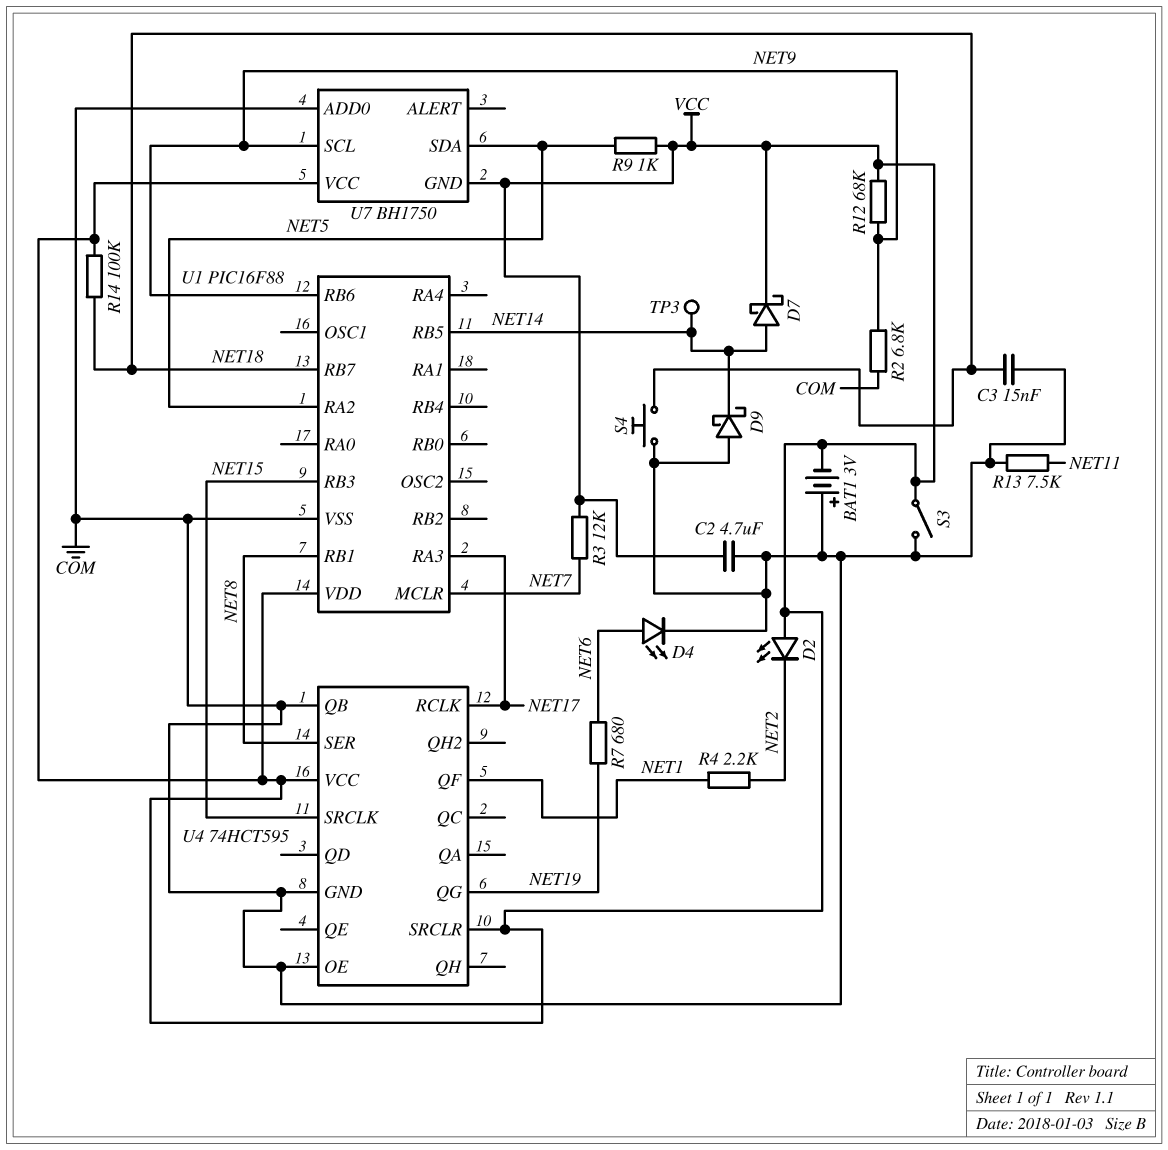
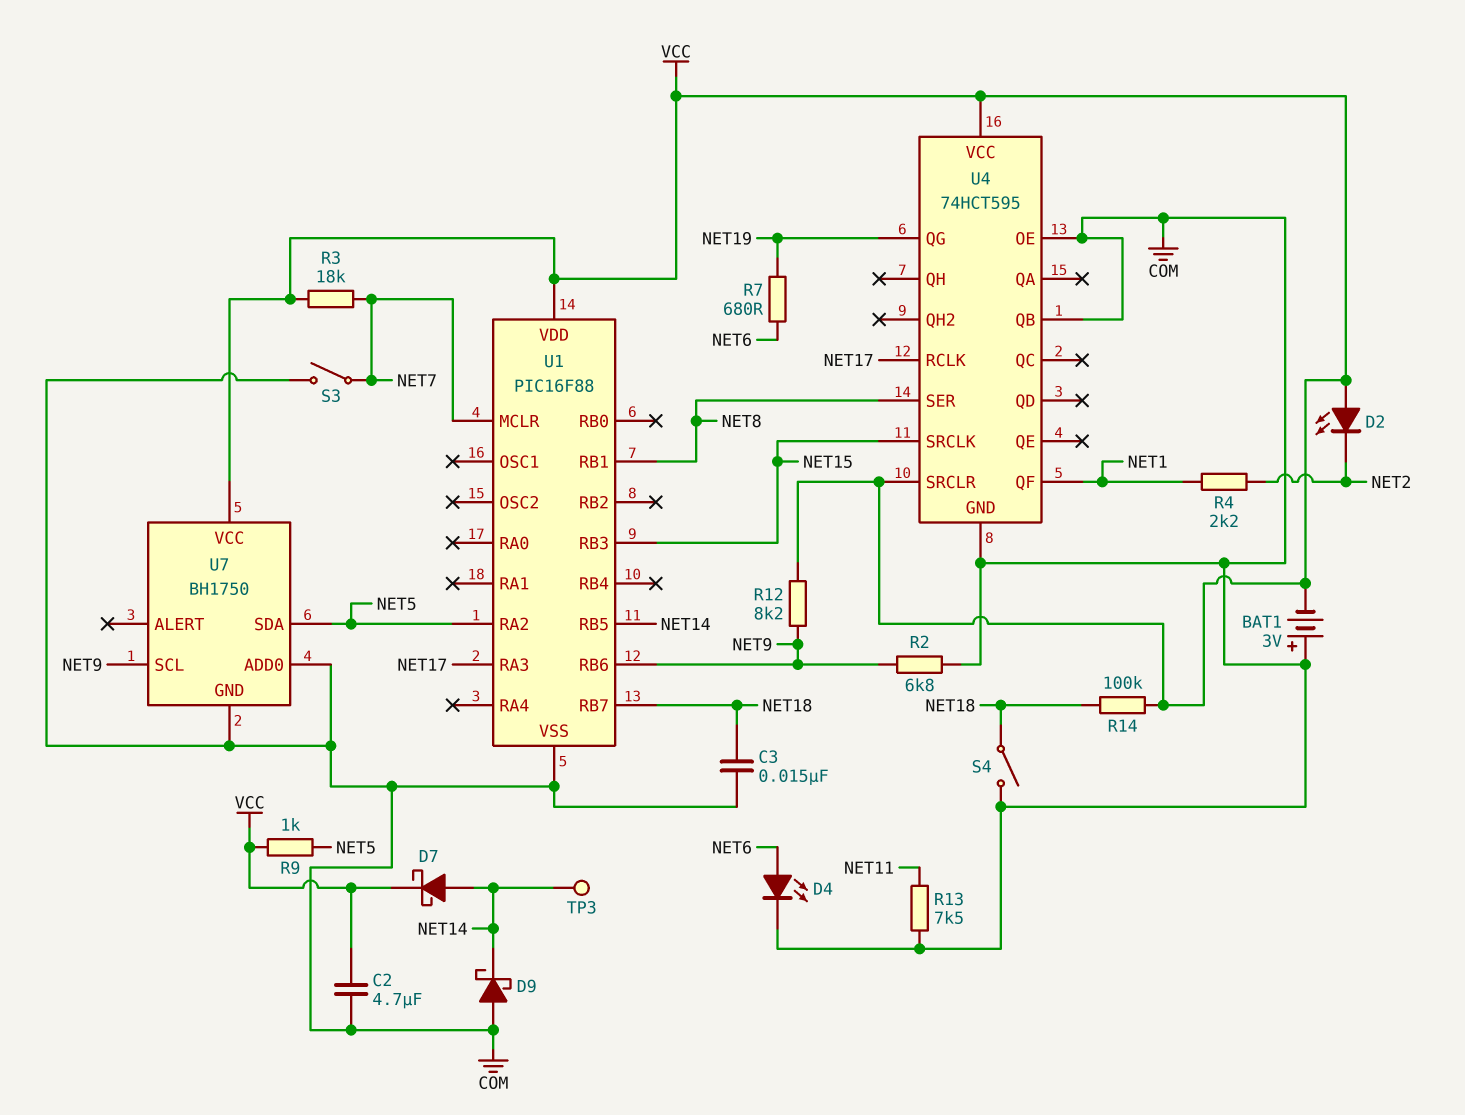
R3: 12k (NET7, VCC) -> 18k (NET7, VCC)
R12: 68k (NET9, VCC) -> 8.2k (NET9, VCC)
S3: switch (COM, VCC) -> switch (COM, NET7)
S4: button (COM, NET18) -> switch (COM, NET18)
U7 pin GND: VCC -> COM

